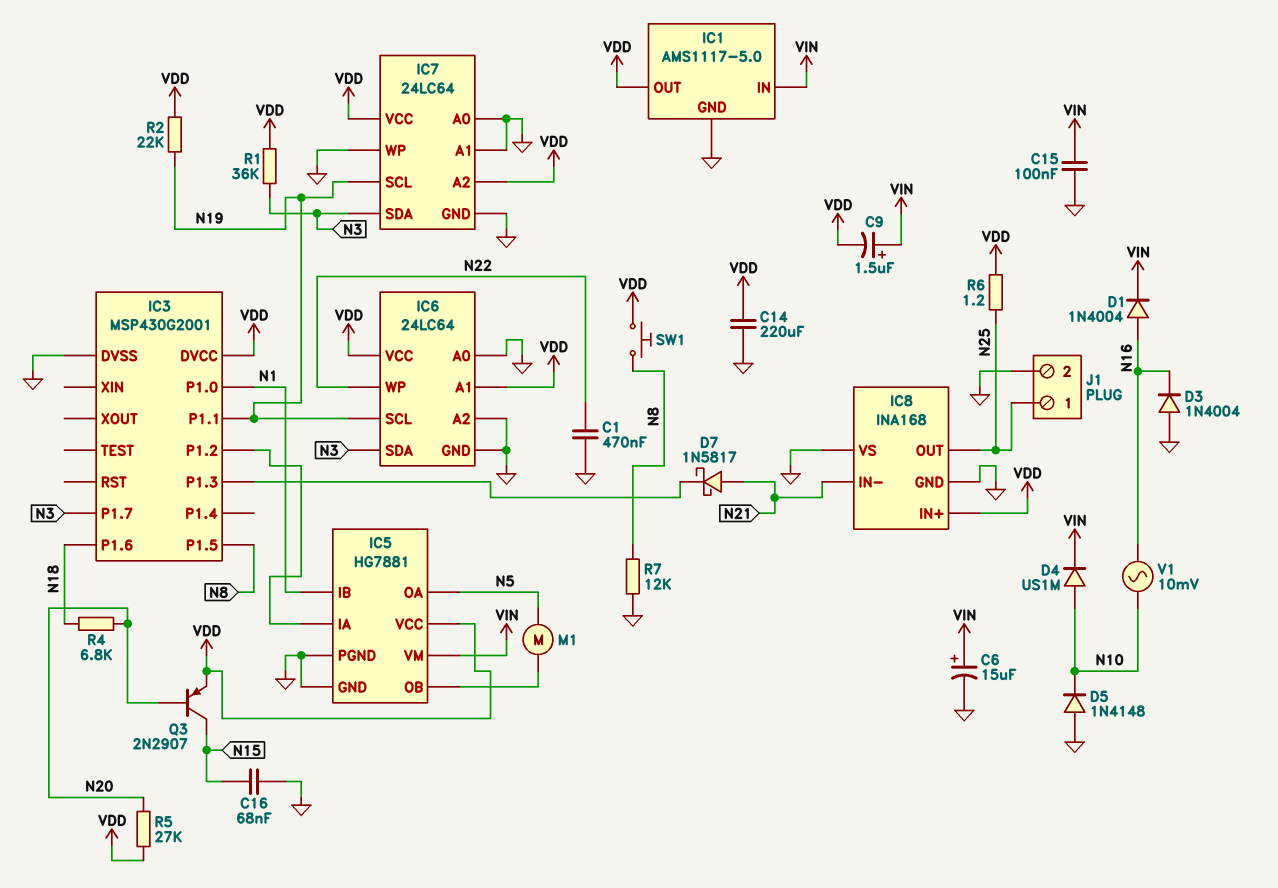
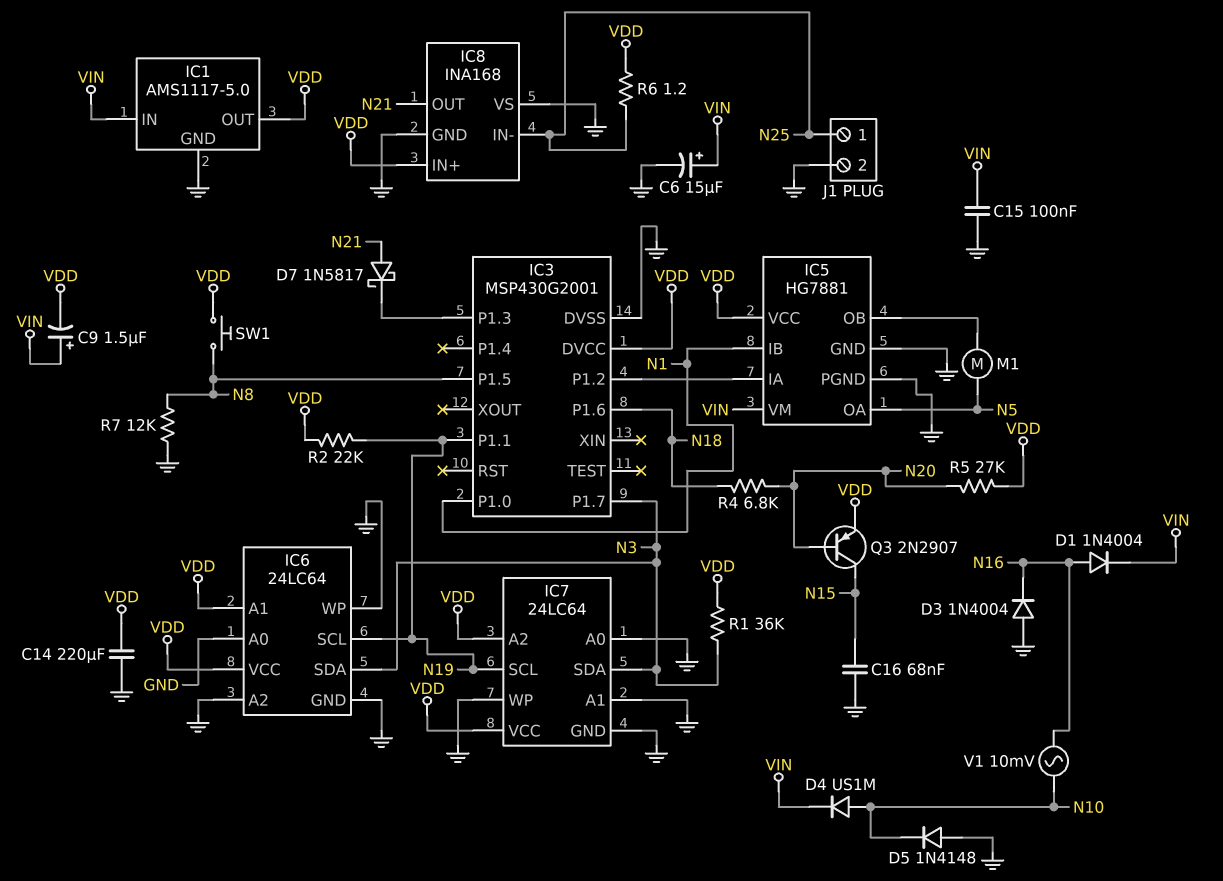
C1: 470nF (GND, N22) -> none
IC6 pin WP: N22 -> GND
IC8 pin IN-: N21 -> N25
IC8 pin OUT: N25 -> N21

